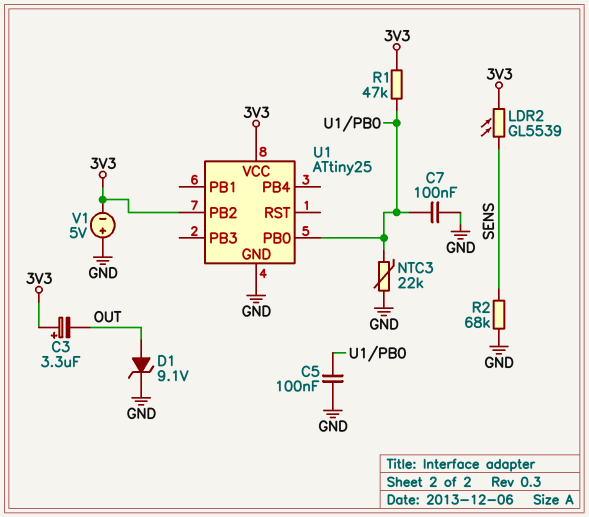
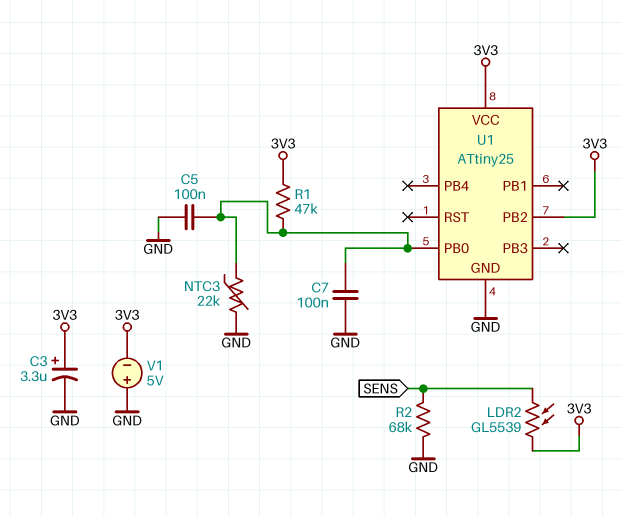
C3: 3.3uF (plus 3V3, minus OUT) -> 3.3uF (plus 3V3, minus GND)
D1: zener 9.1V (A OUT, K GND) -> none

